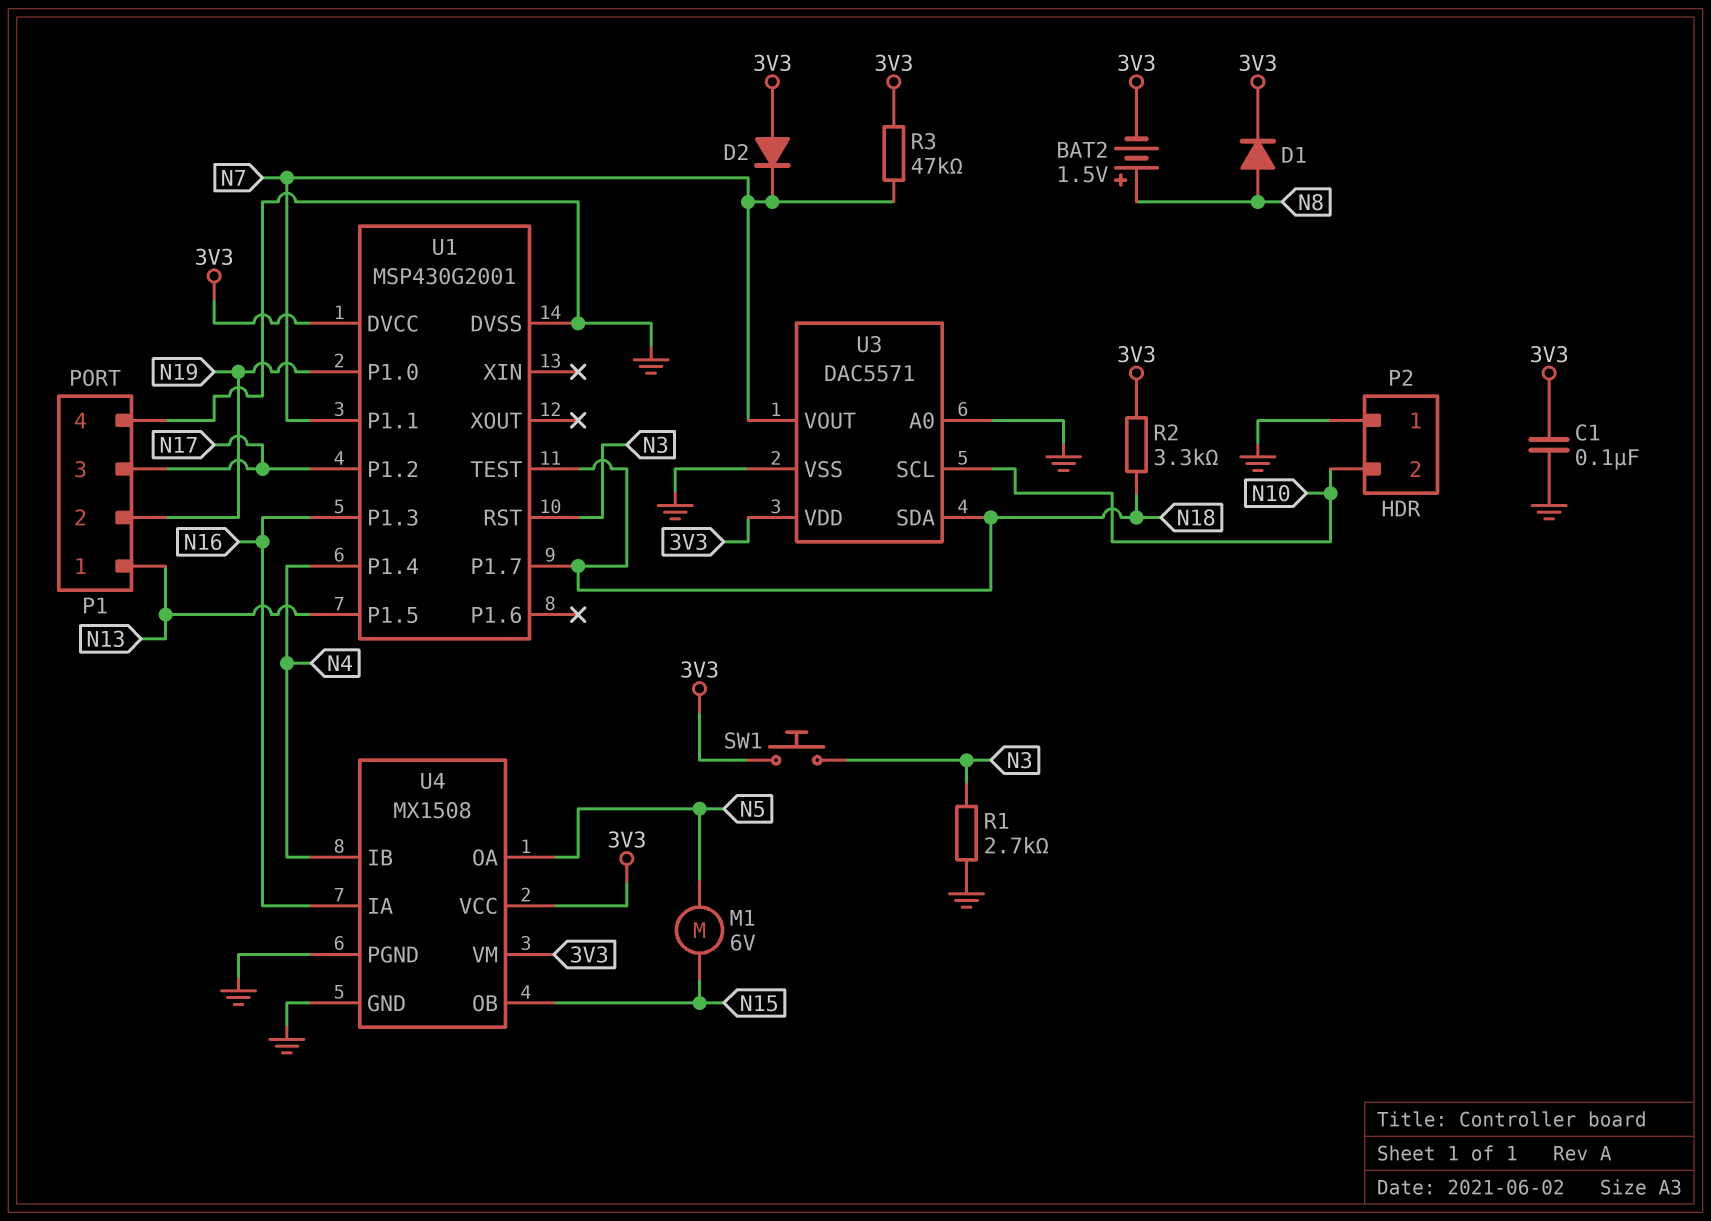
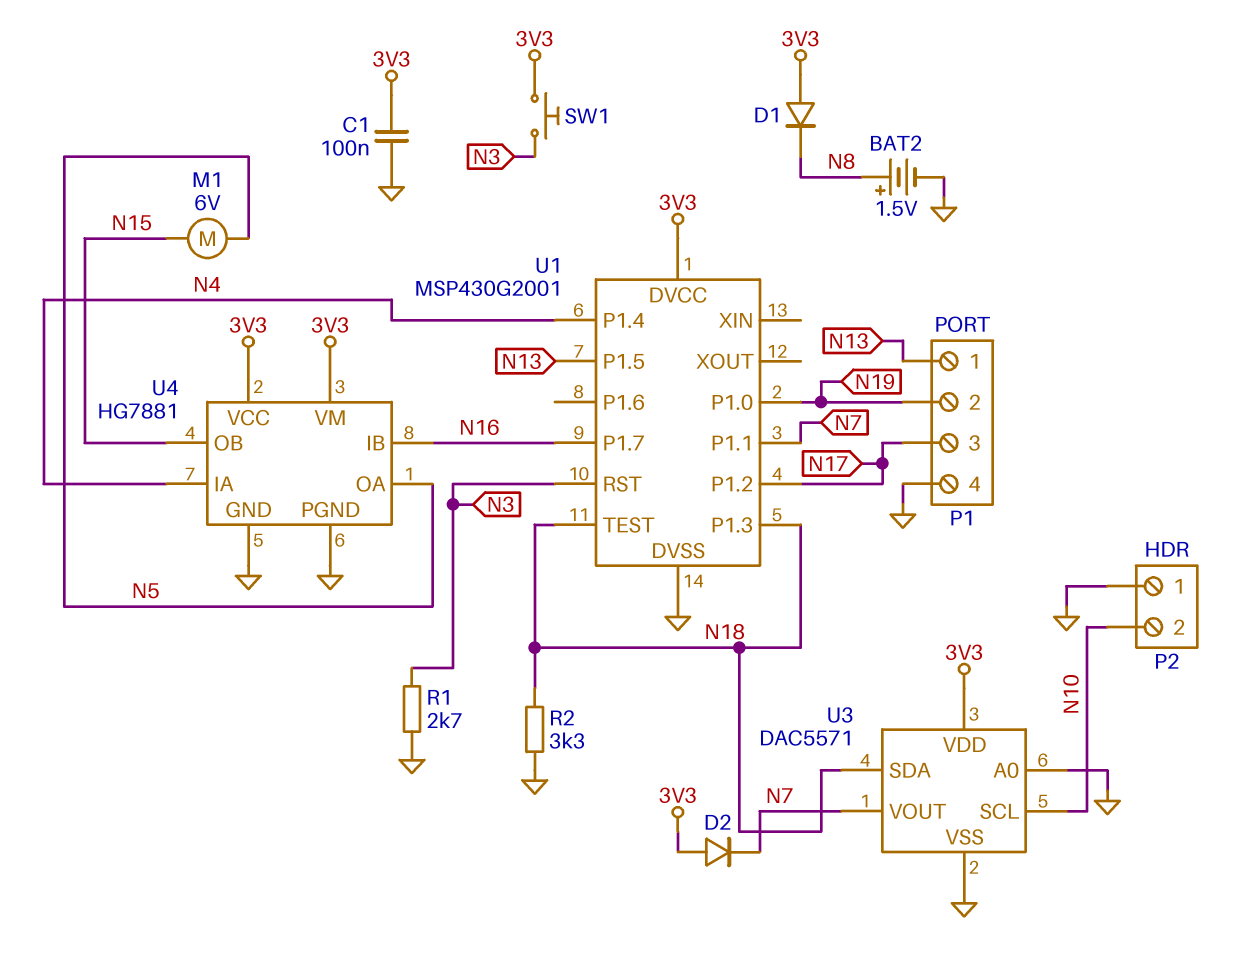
BAT2: 1.5V (plus N8, minus 3V3) -> 1.5V (plus N8, minus GND)
D1: diode (A N8, K 3V3) -> diode (A 3V3, K N8)
R2: 3.3k (3V3, N18) -> 3.3k (GND, N18)
R3: 47k (3V3, N7) -> none
U1 pin P1.3: N16 -> N18
U1 pin P1.7: N18 -> N16
U4: MX1508 -> HG7881
U4 pin IA: N16 -> N4
U4 pin IB: N4 -> N16

